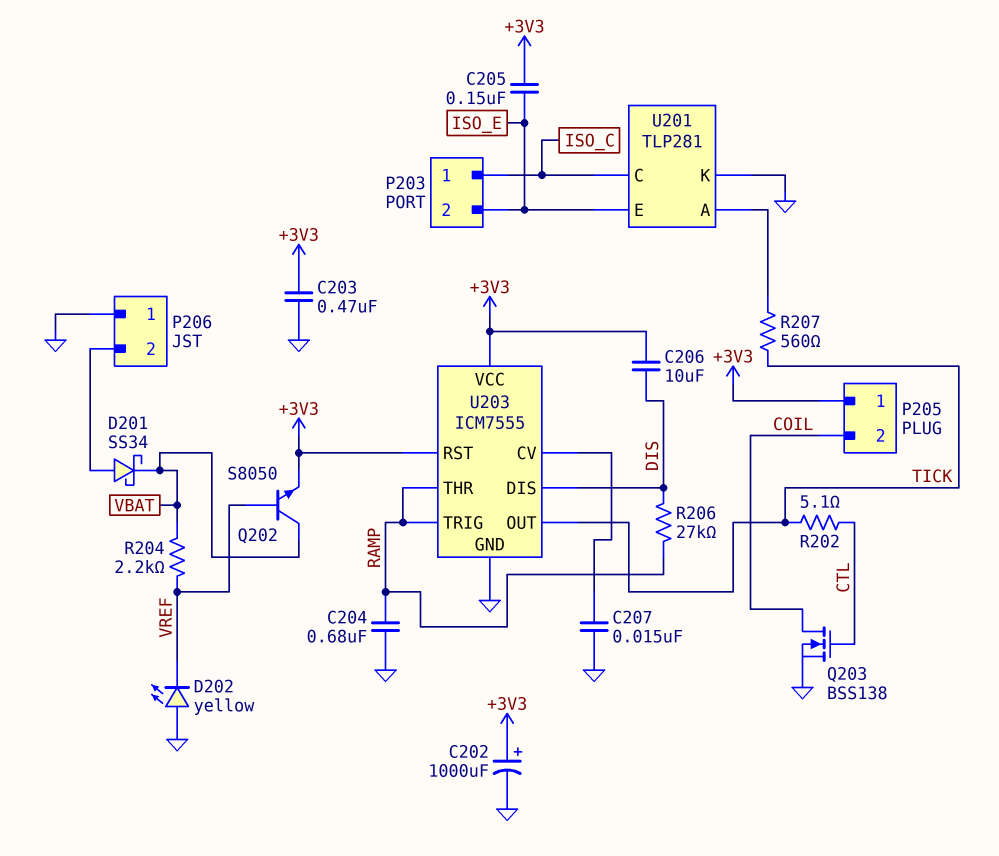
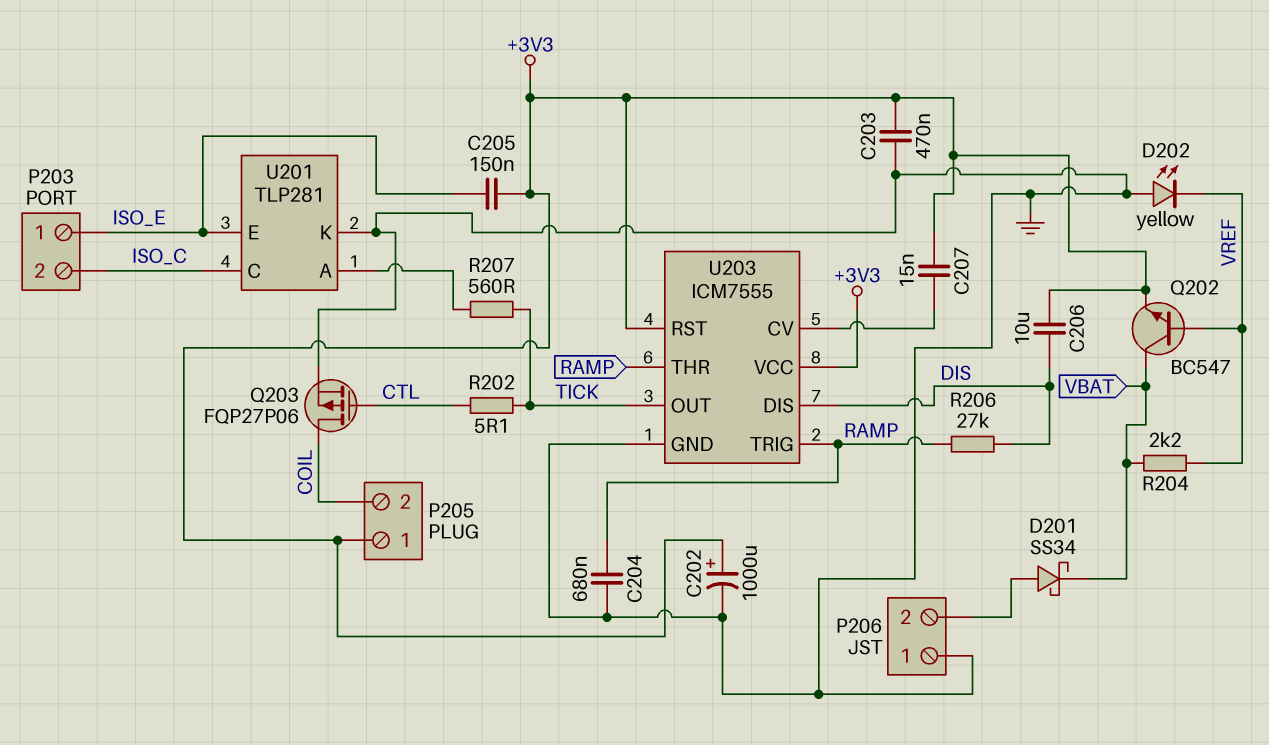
C207: 15nF (GND, U203/CV) -> 15nF (+3V3, U203/CV)
P203 pin 1: ISO_C -> ISO_E
P203 pin 2: ISO_E -> ISO_C
Q202: NPN S8050 (B VREF, C VBAT, E +3V3) -> NPN BC547 (B VREF, C VBAT, E +3V3)
Q203: NMOS BSS138 (G CTL, D COIL, S GND) -> PMOS FQP27P06 (G CTL, D COIL, S GND)

